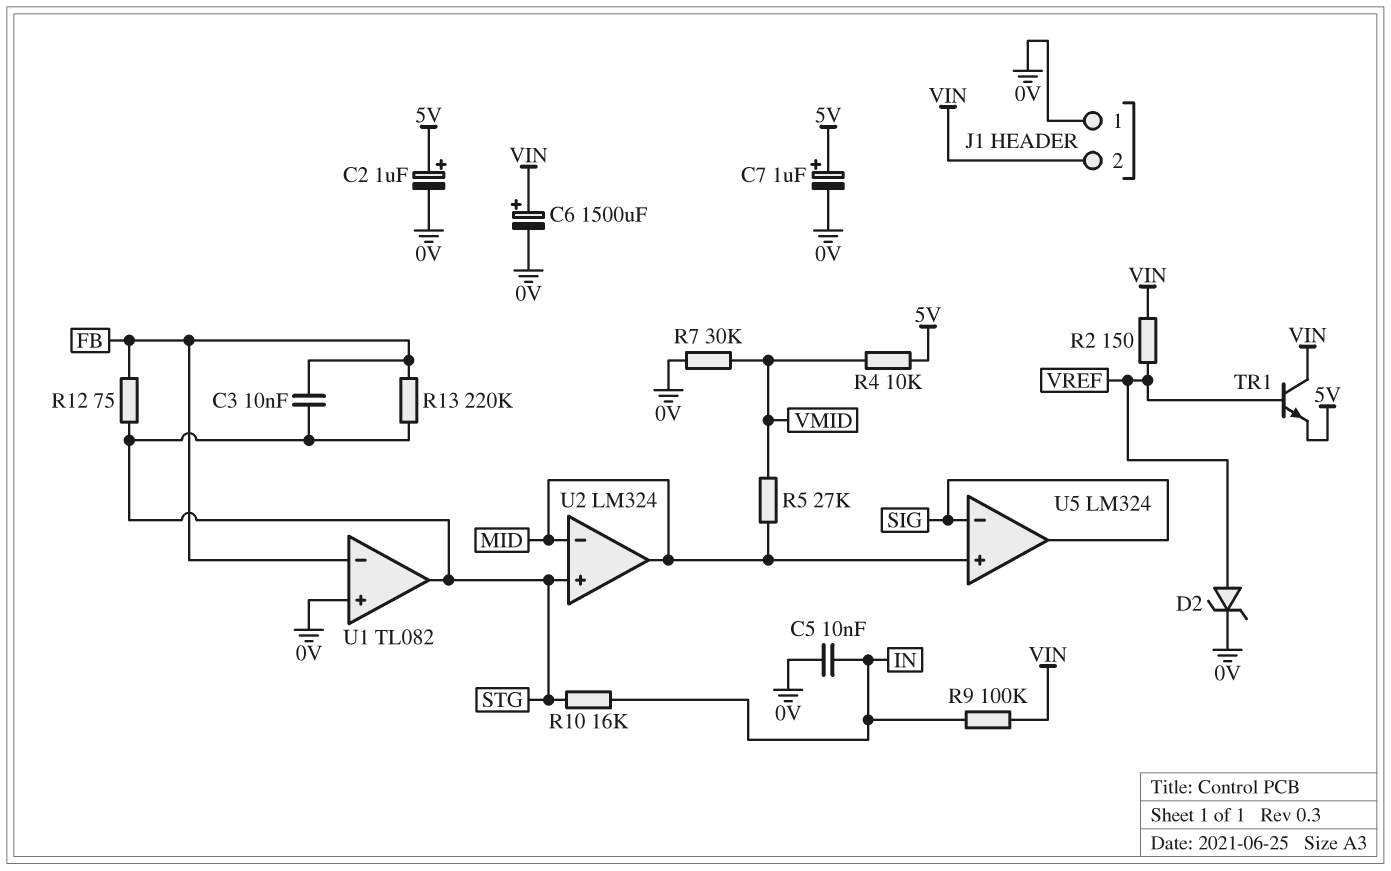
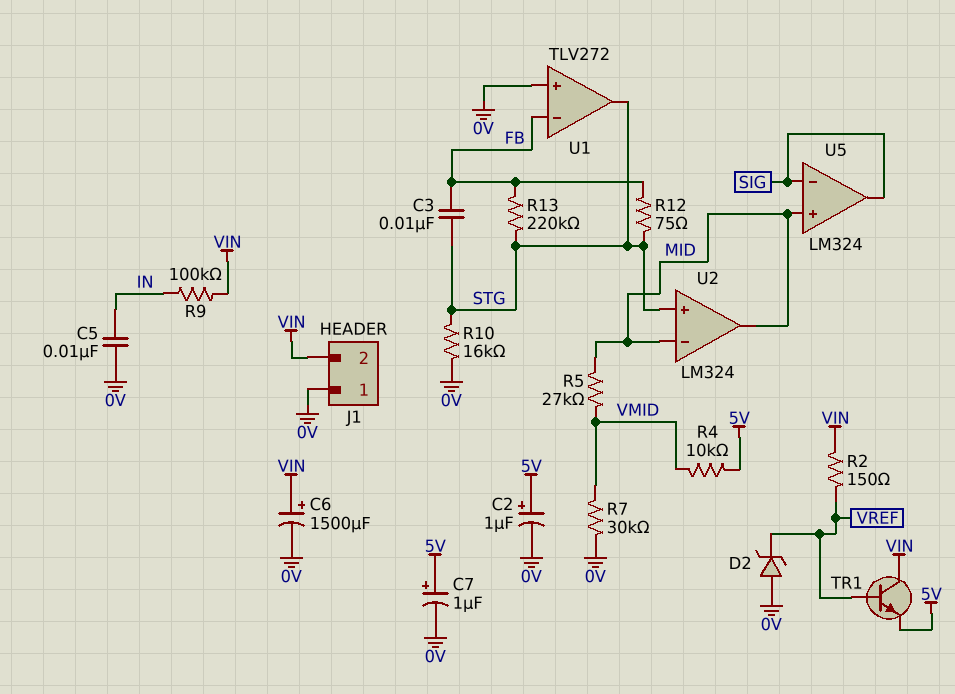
D2: zener (A VREF, K 0V) -> zener (A 0V, K VREF)
R10: 16k (IN, STG) -> 16k (0V, STG)
U1: TL082 -> TLV272

